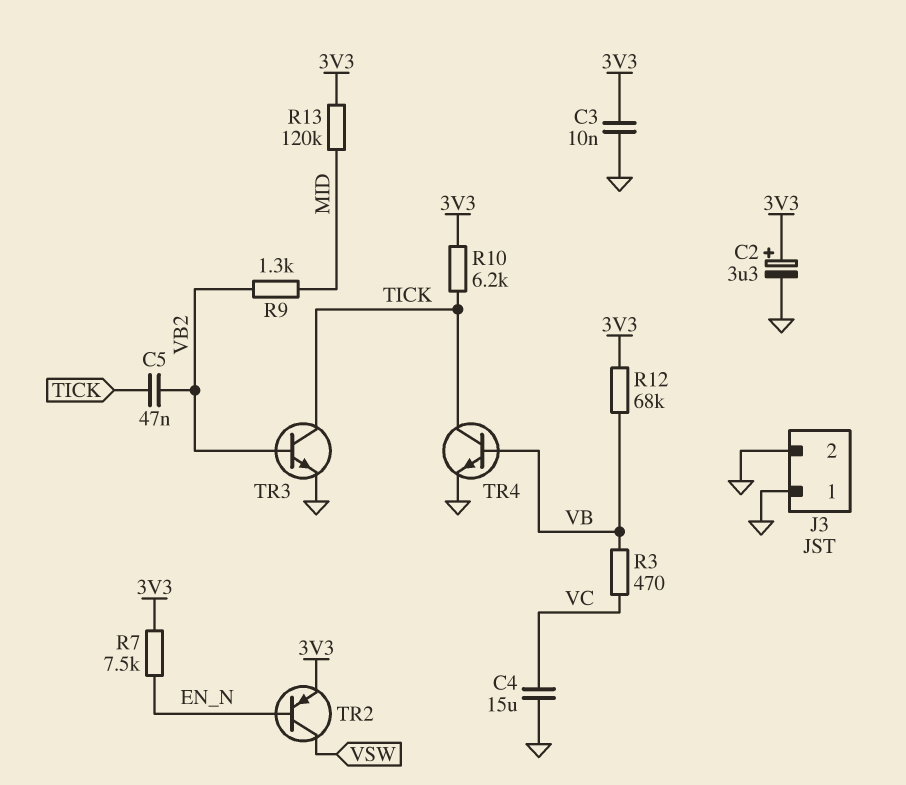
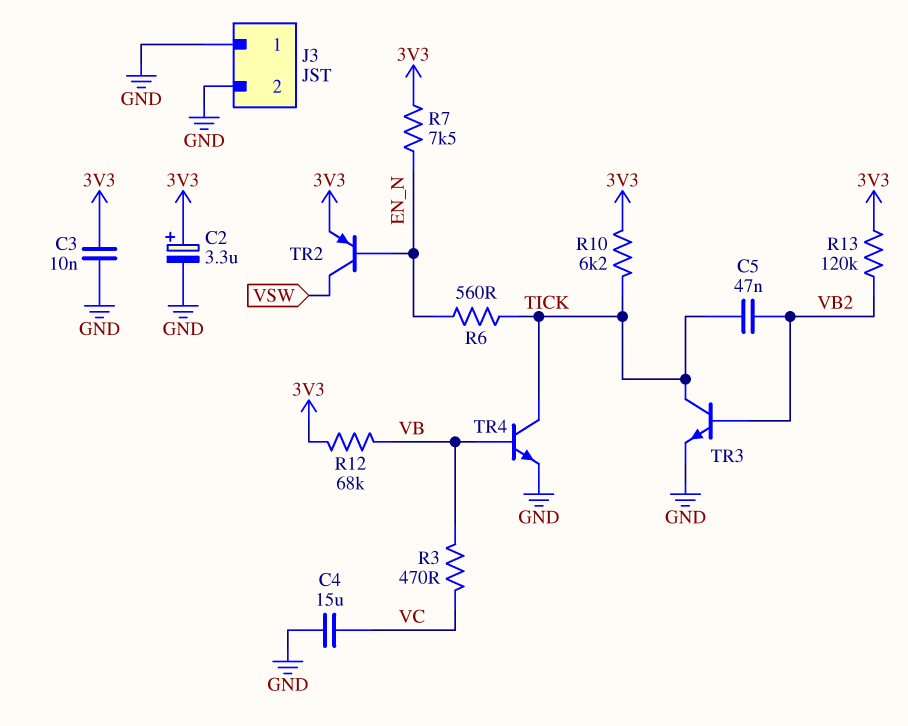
R6: none -> 560 (EN_N, TICK)
R9: 1.3k (MID, VB2) -> none
R13: 120k (3V3, MID) -> 120k (3V3, VB2)

